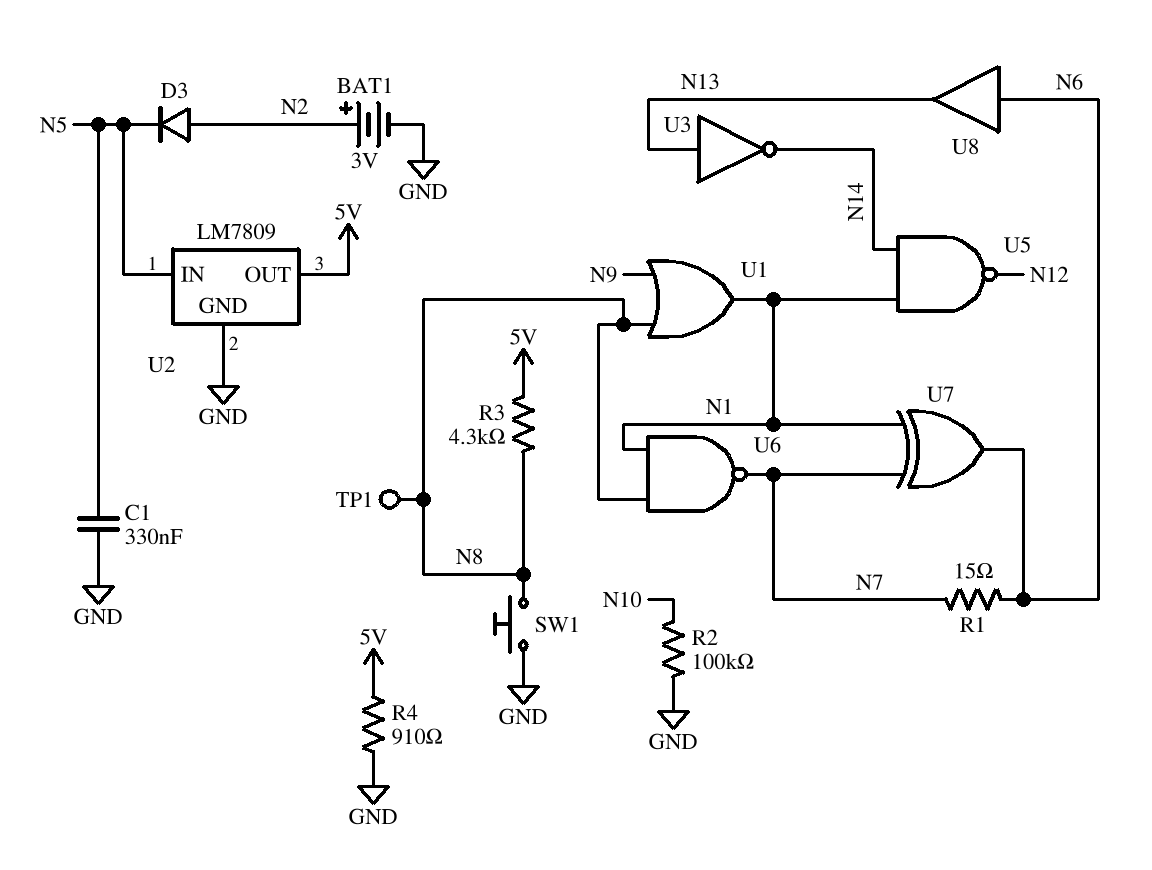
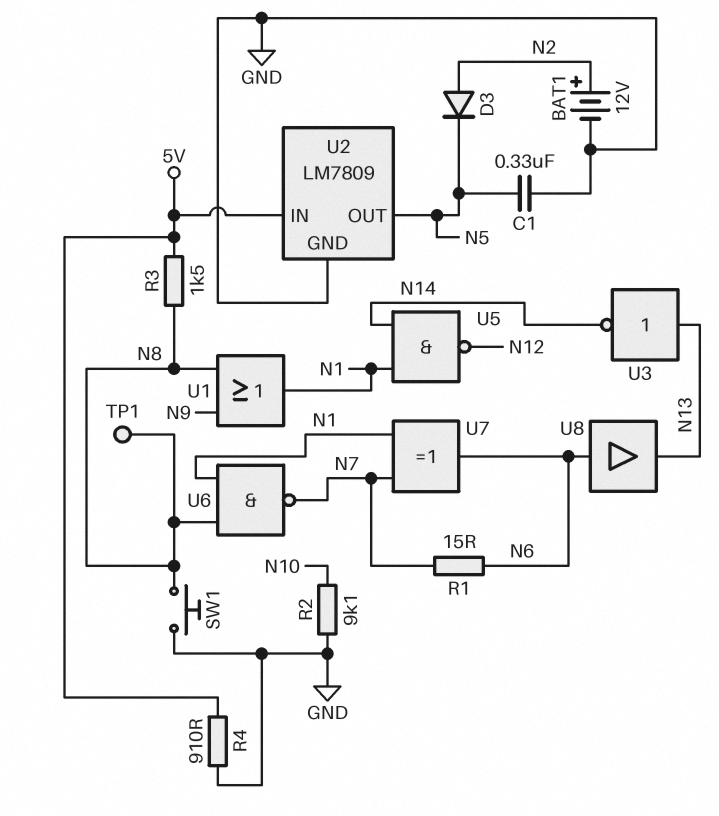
BAT1: 3V (plus N2, minus GND) -> 12V (plus N2, minus GND)
R2: 100k (GND, N10) -> 9.1k (GND, N10)
R3: 4.3k (5V, N8) -> 1.5k (5V, N8)
U2 pin IN: N5 -> 5V
U2 pin OUT: 5V -> N5

